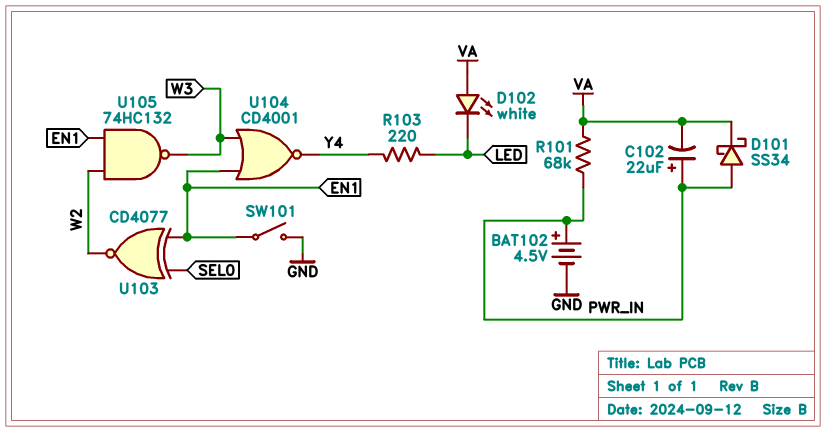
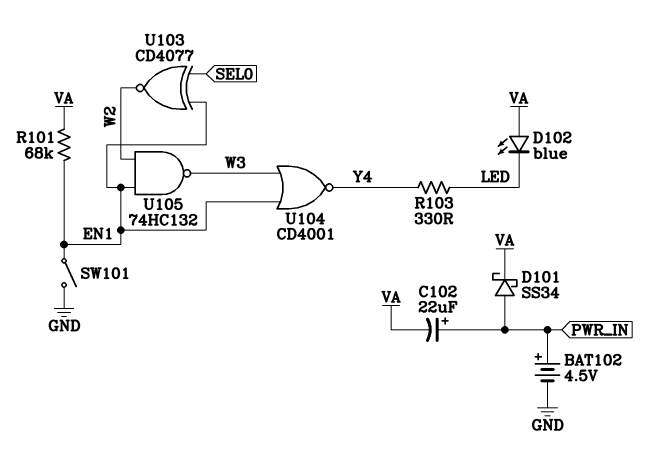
D102: LED white (A VA, K LED) -> LED blue (A VA, K LED)
R101: 68k (PWR_IN, VA) -> 68k (EN1, VA)
R103: 220 (LED, Y4) -> 330 (LED, Y4)

